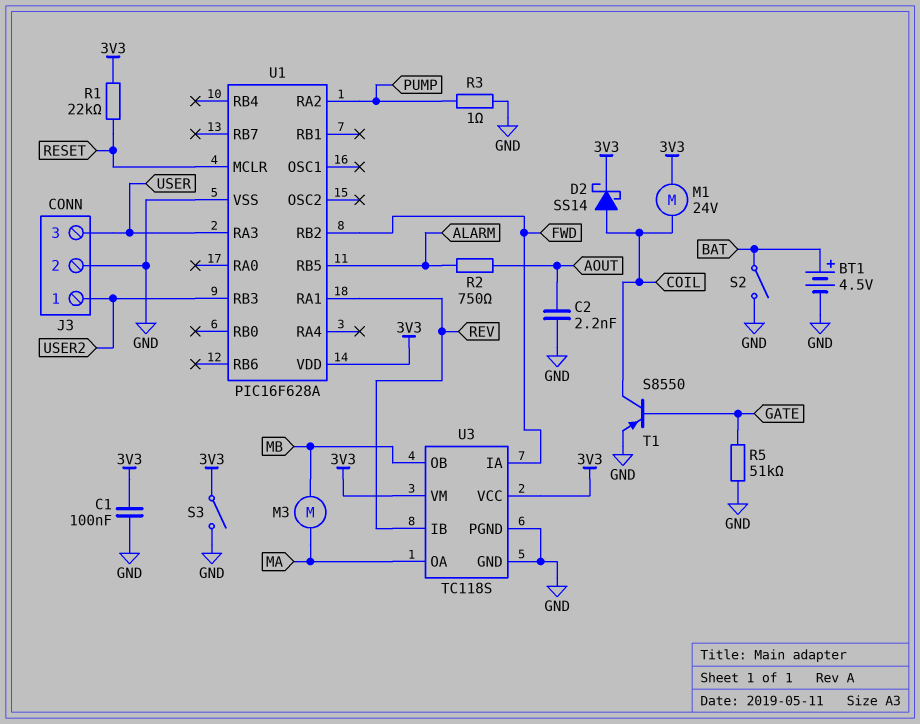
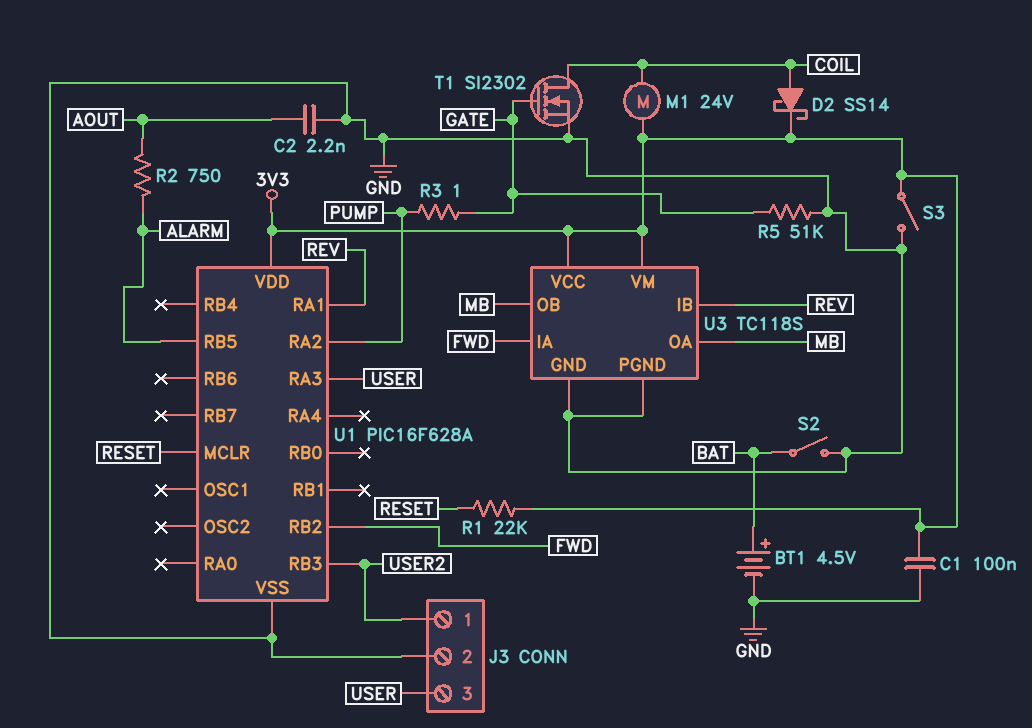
M3: motor (MA, MB) -> none
R3: 1 (GND, PUMP) -> 1 (GATE, PUMP)
T1: PNP S8550 (B GATE, C COIL, E GND) -> NMOS SI2302 (G GATE, D COIL, S GND)
U3 pin OA: MA -> MB

